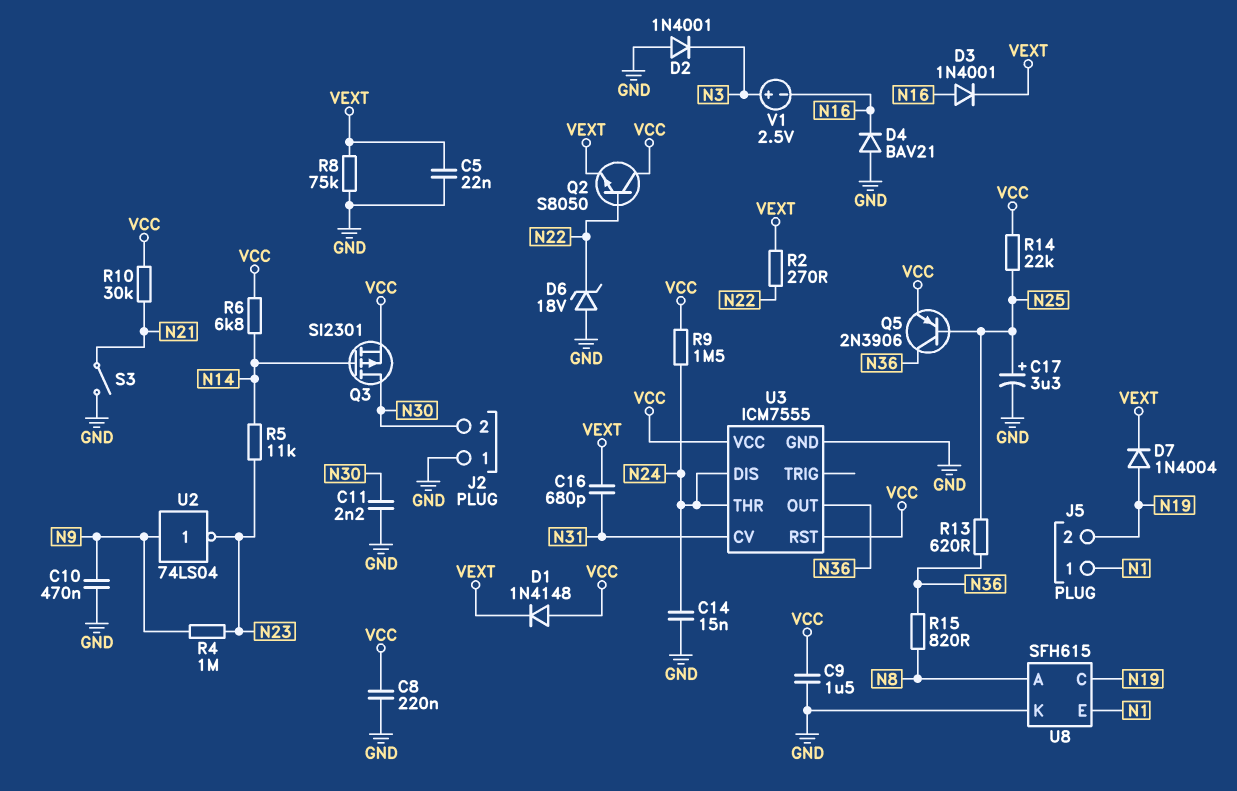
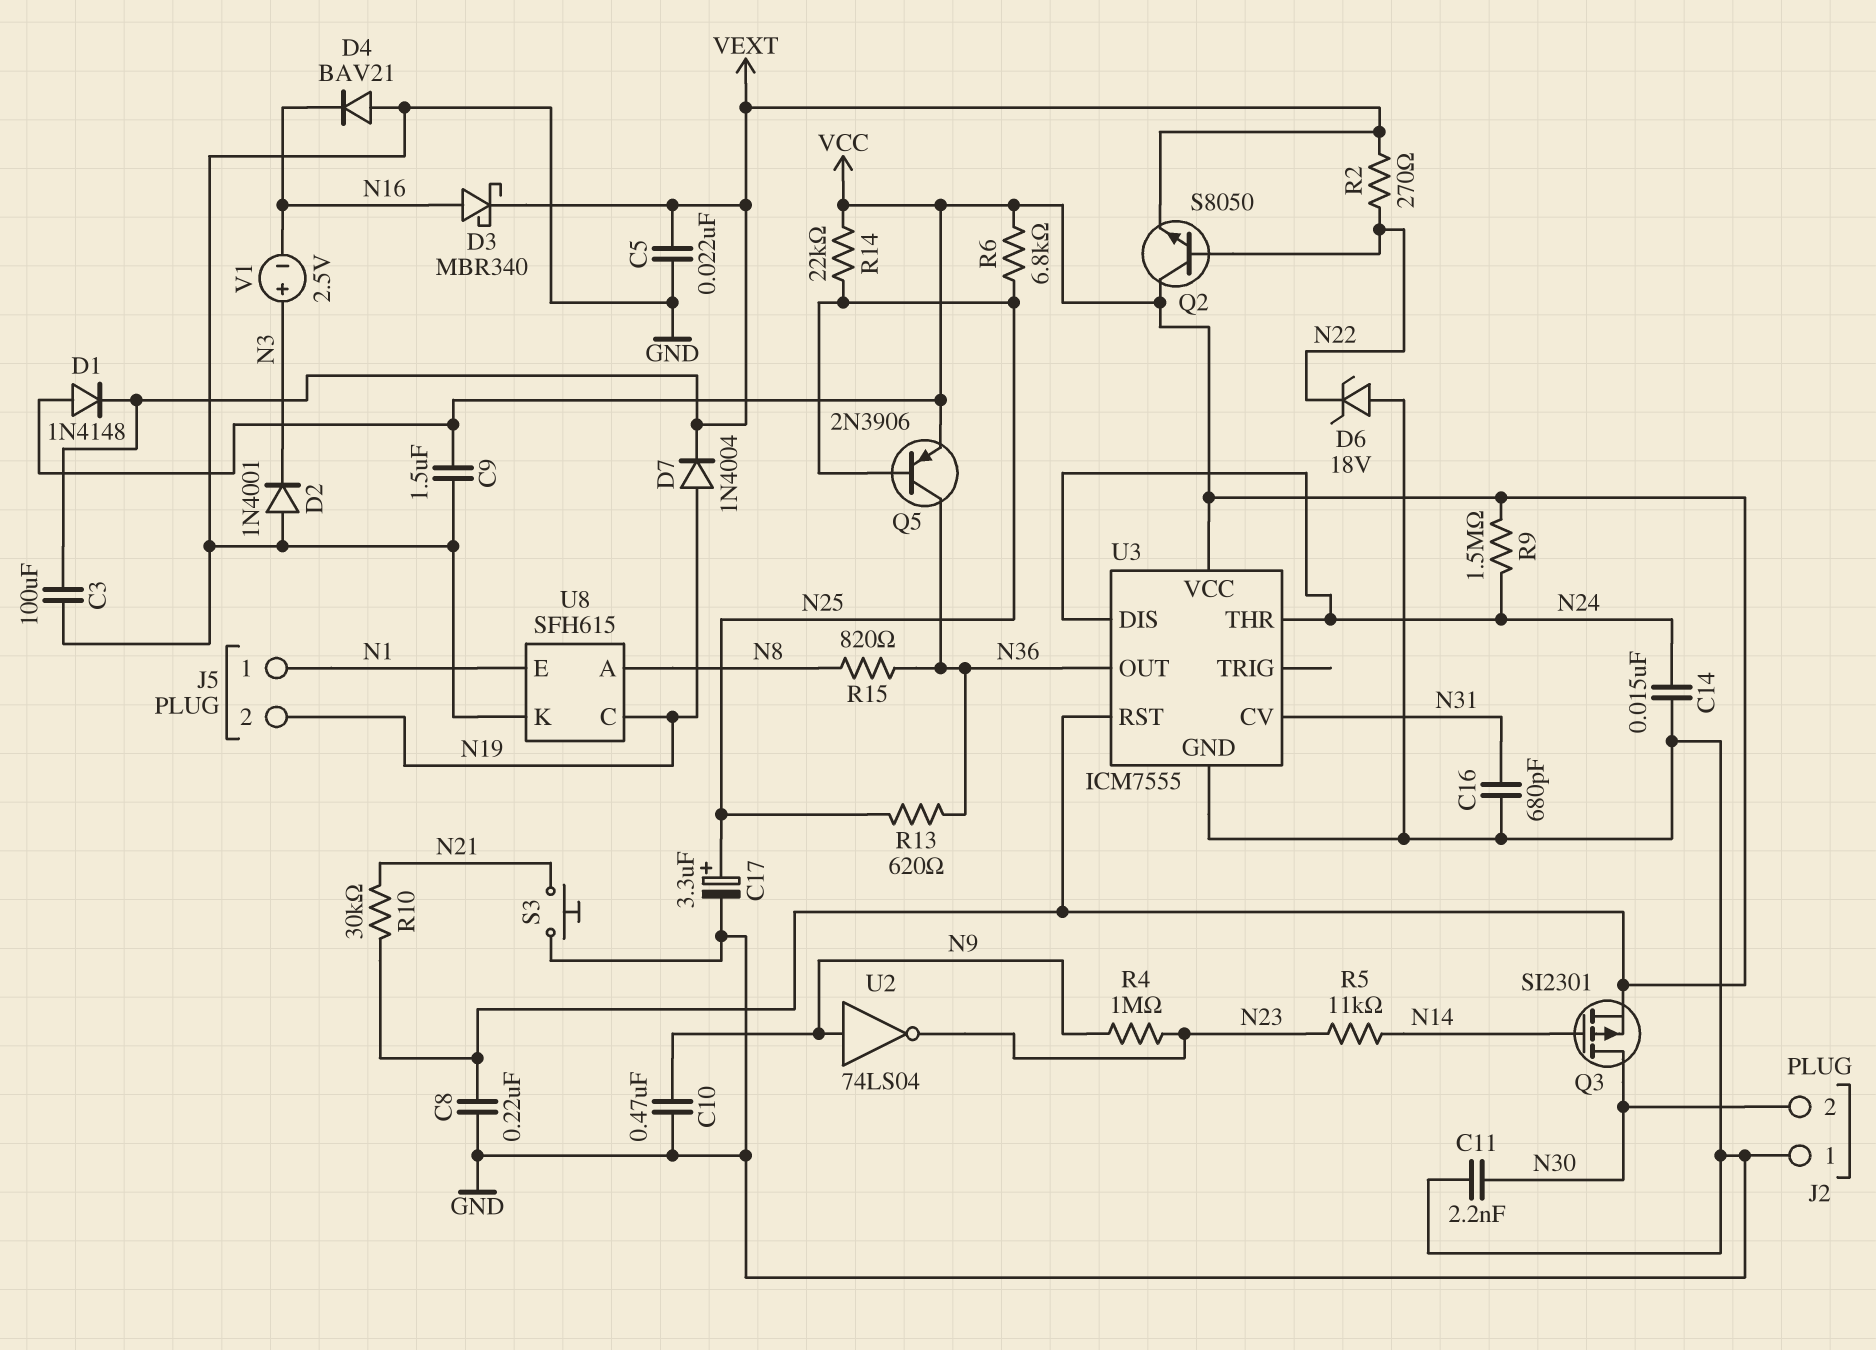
C3: none -> 100uF (GND, VEXT)
C16: 680pF (N31, VEXT) -> 680pF (GND, N31)
D3: diode 1N4001 (A N16, K VEXT) -> schottky MBR340 (A N16, K VEXT)
R6: 6.8k (N14, VCC) -> 6.8k (N25, VCC)
R8: 75k (GND, VEXT) -> none
S3: switch (GND, N21) -> button (GND, N21)

